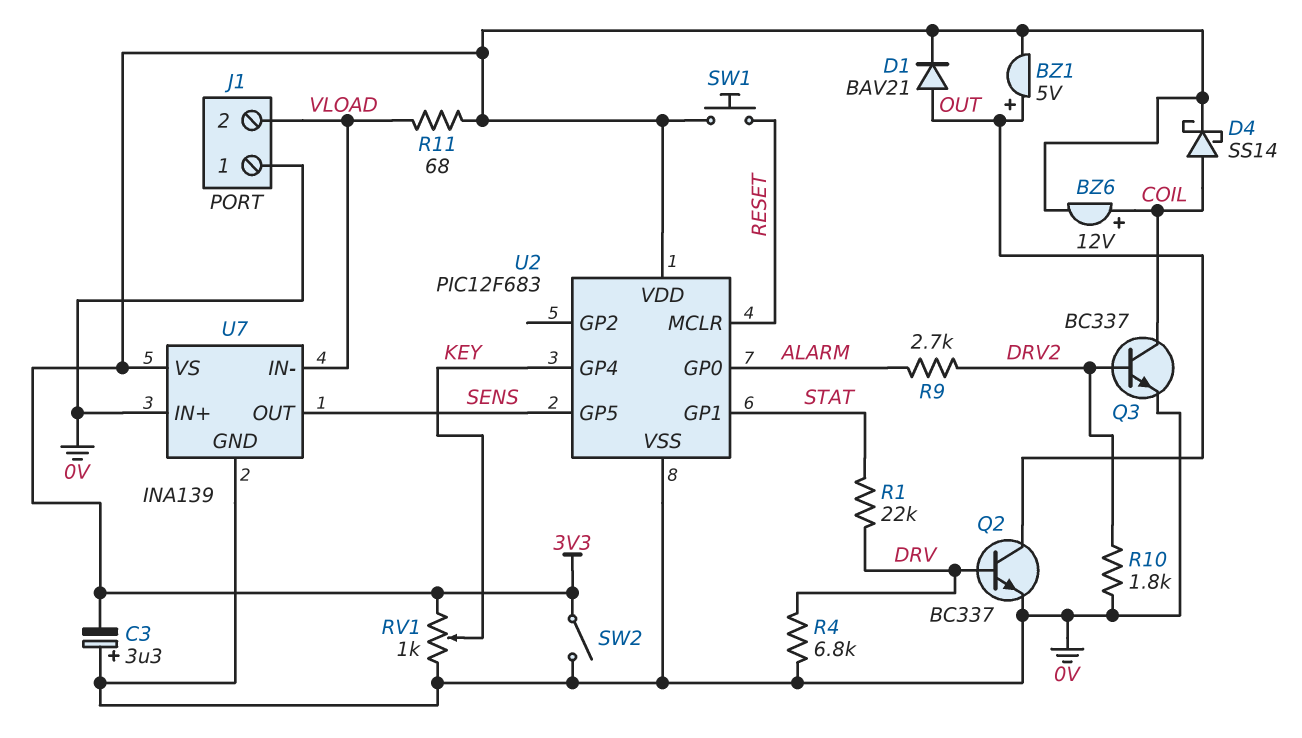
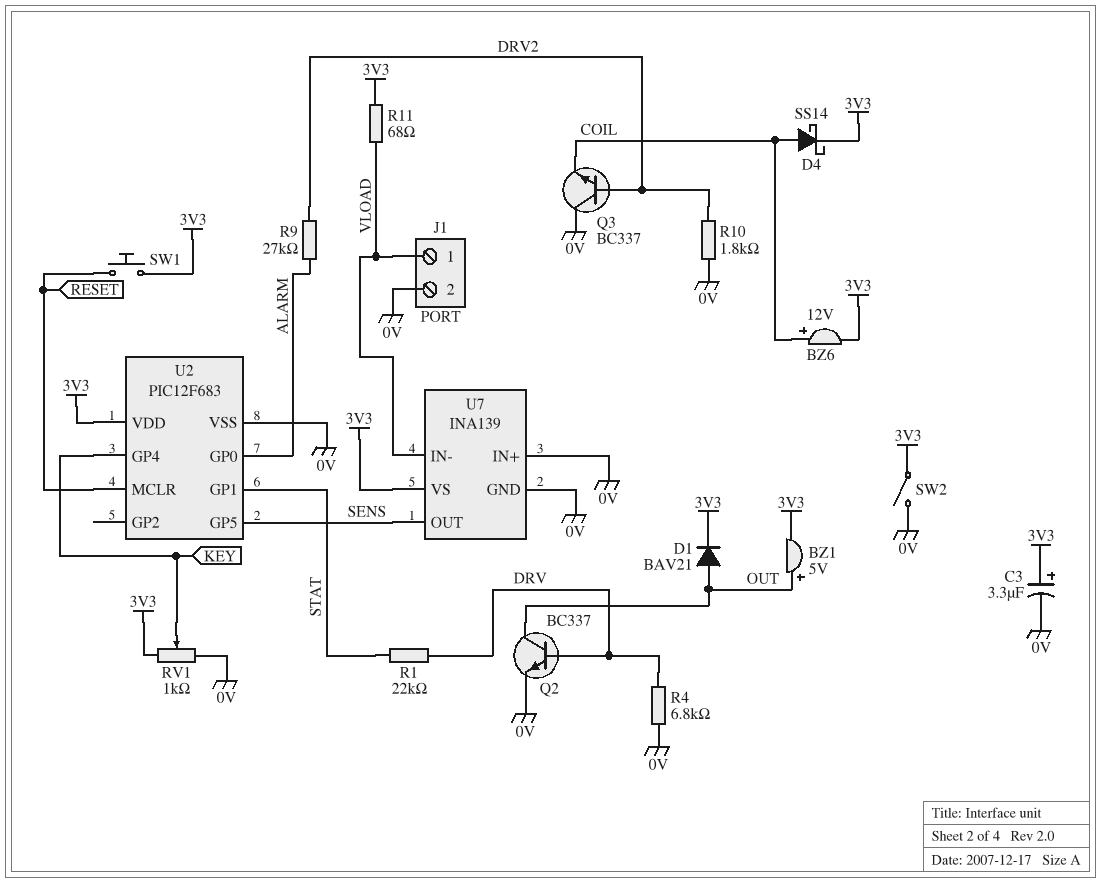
C3: 3.3uF (plus 0V, minus 3V3) -> 3.3uF (plus 3V3, minus 0V)
J1 pin 1: 0V -> VLOAD
J1 pin 2: VLOAD -> 0V
Q3: NPN BC337 (B DRV2, C COIL, E 0V) -> NPN BC337 (B DRV2, C 0V, E COIL)
R9: 2.7k (ALARM, DRV2) -> 27k (ALARM, DRV2)

